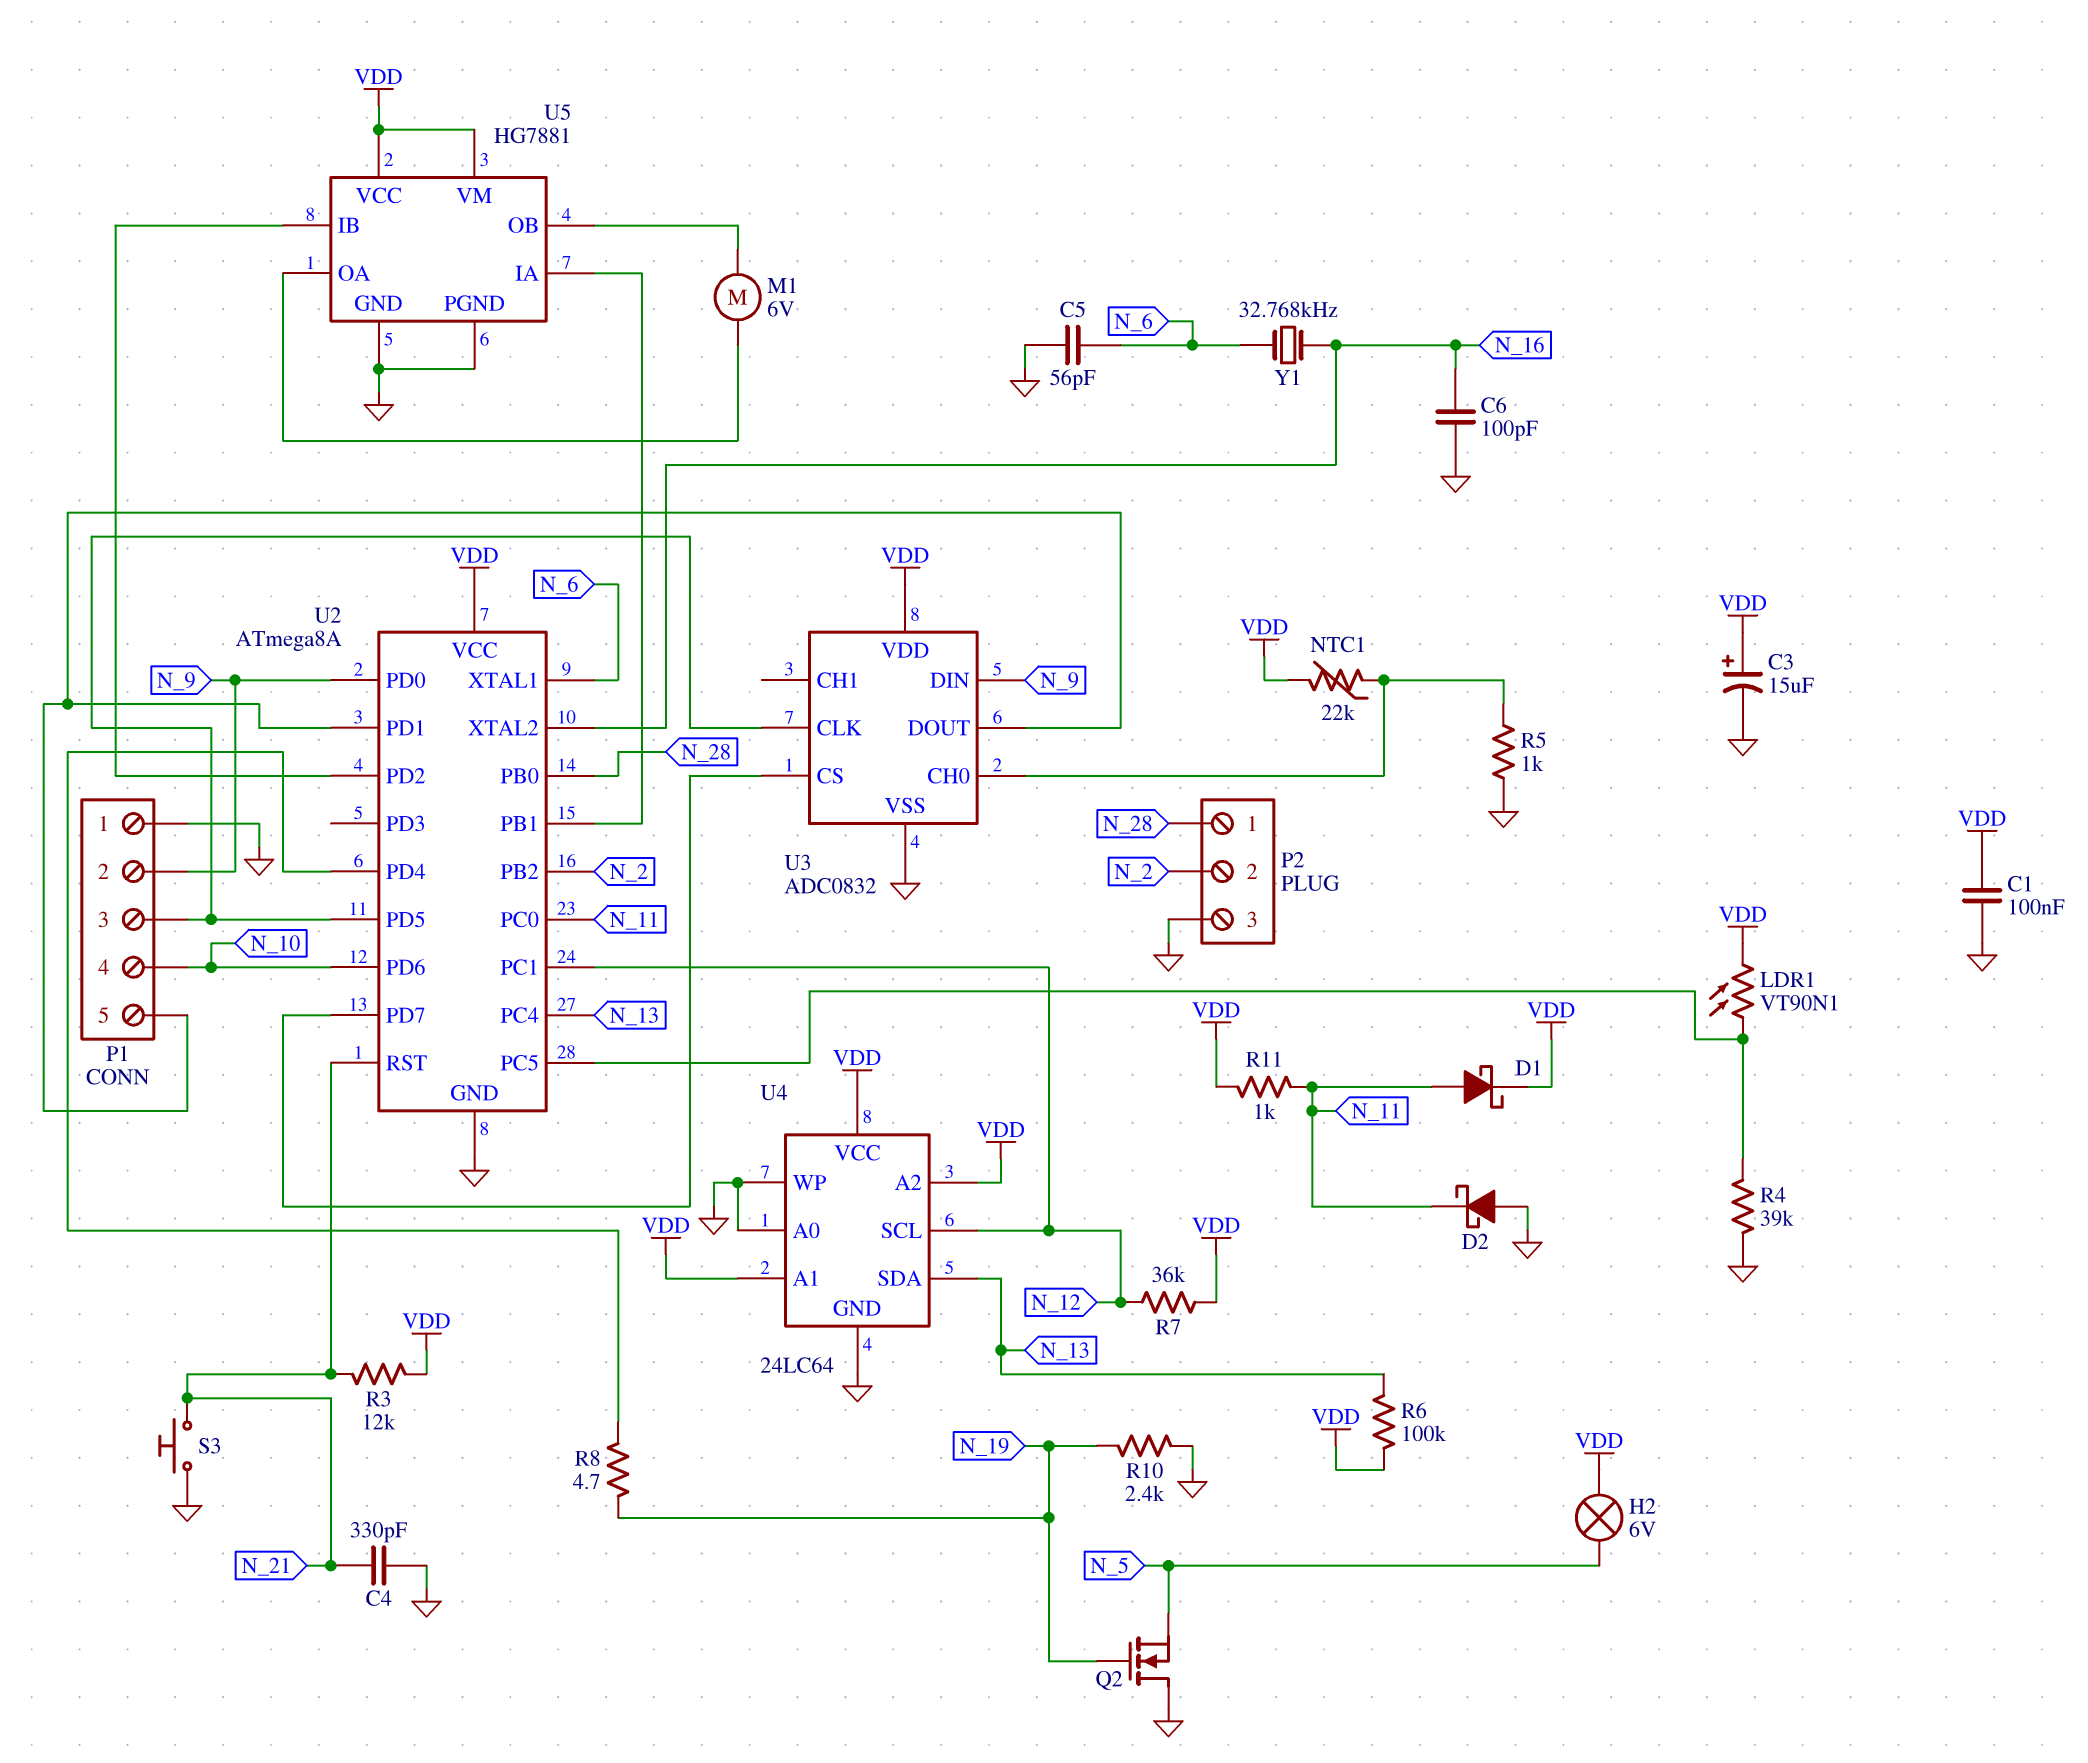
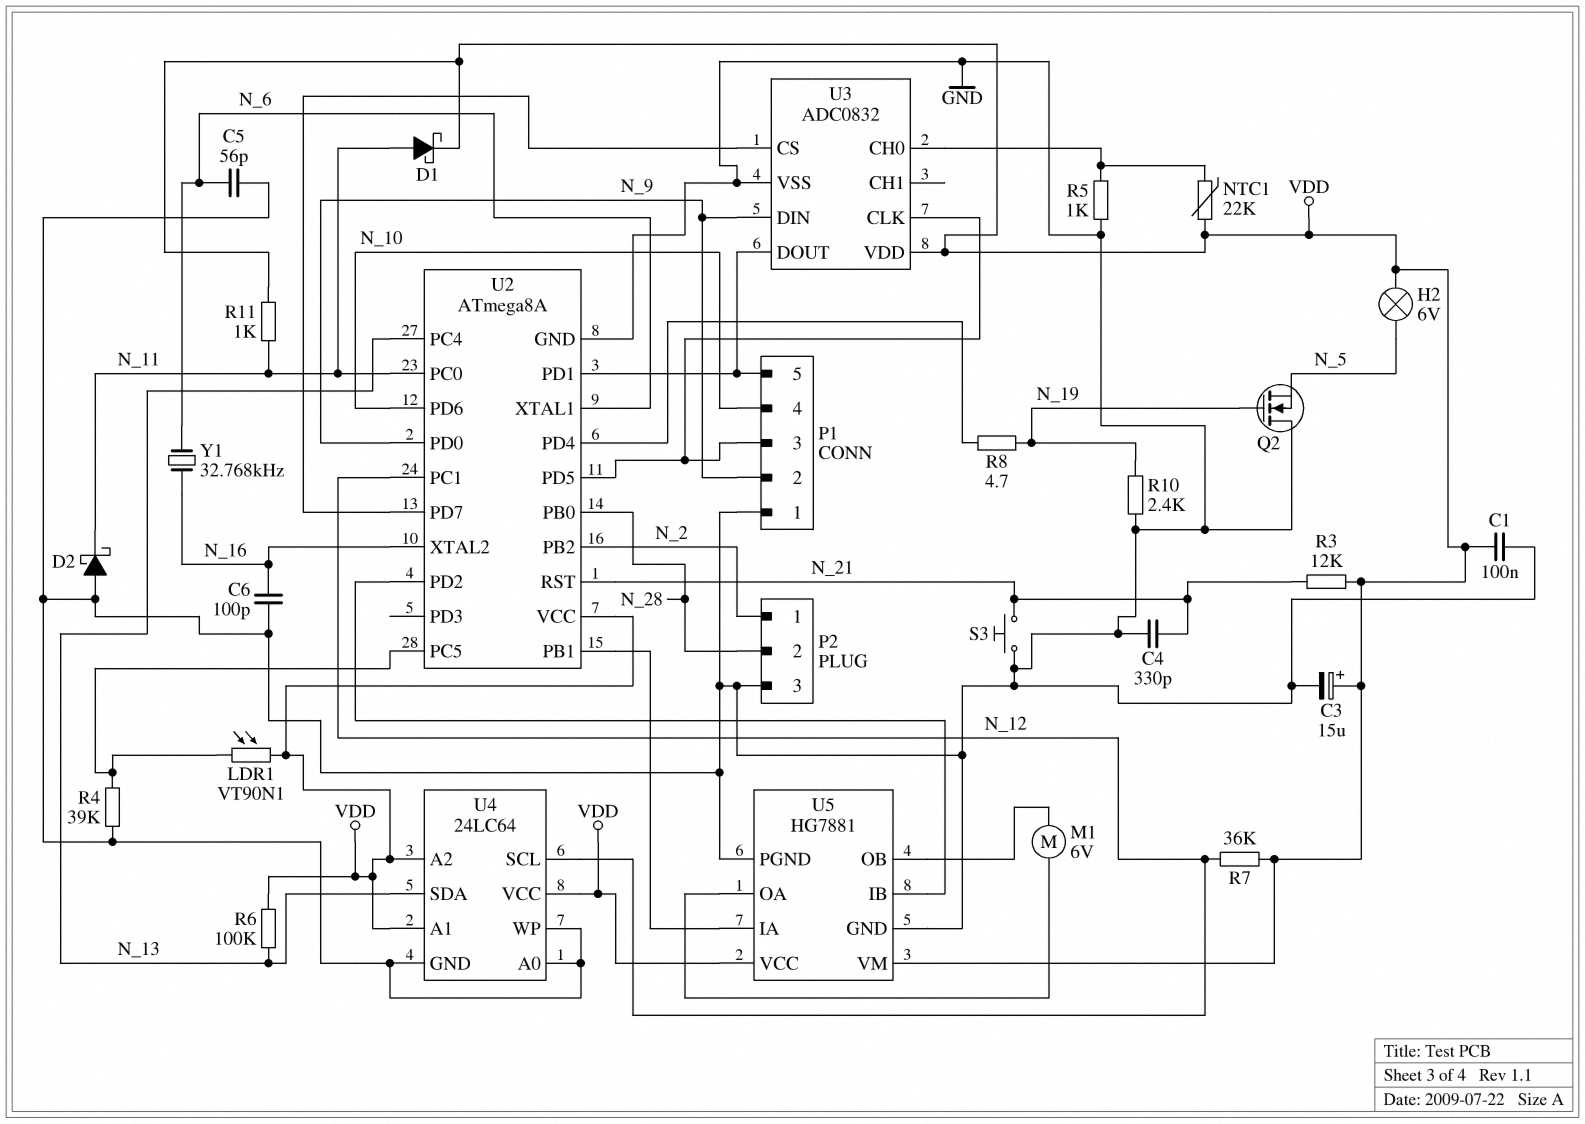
P2 pin 1: N_28 -> N_2
P2 pin 2: N_2 -> N_28

